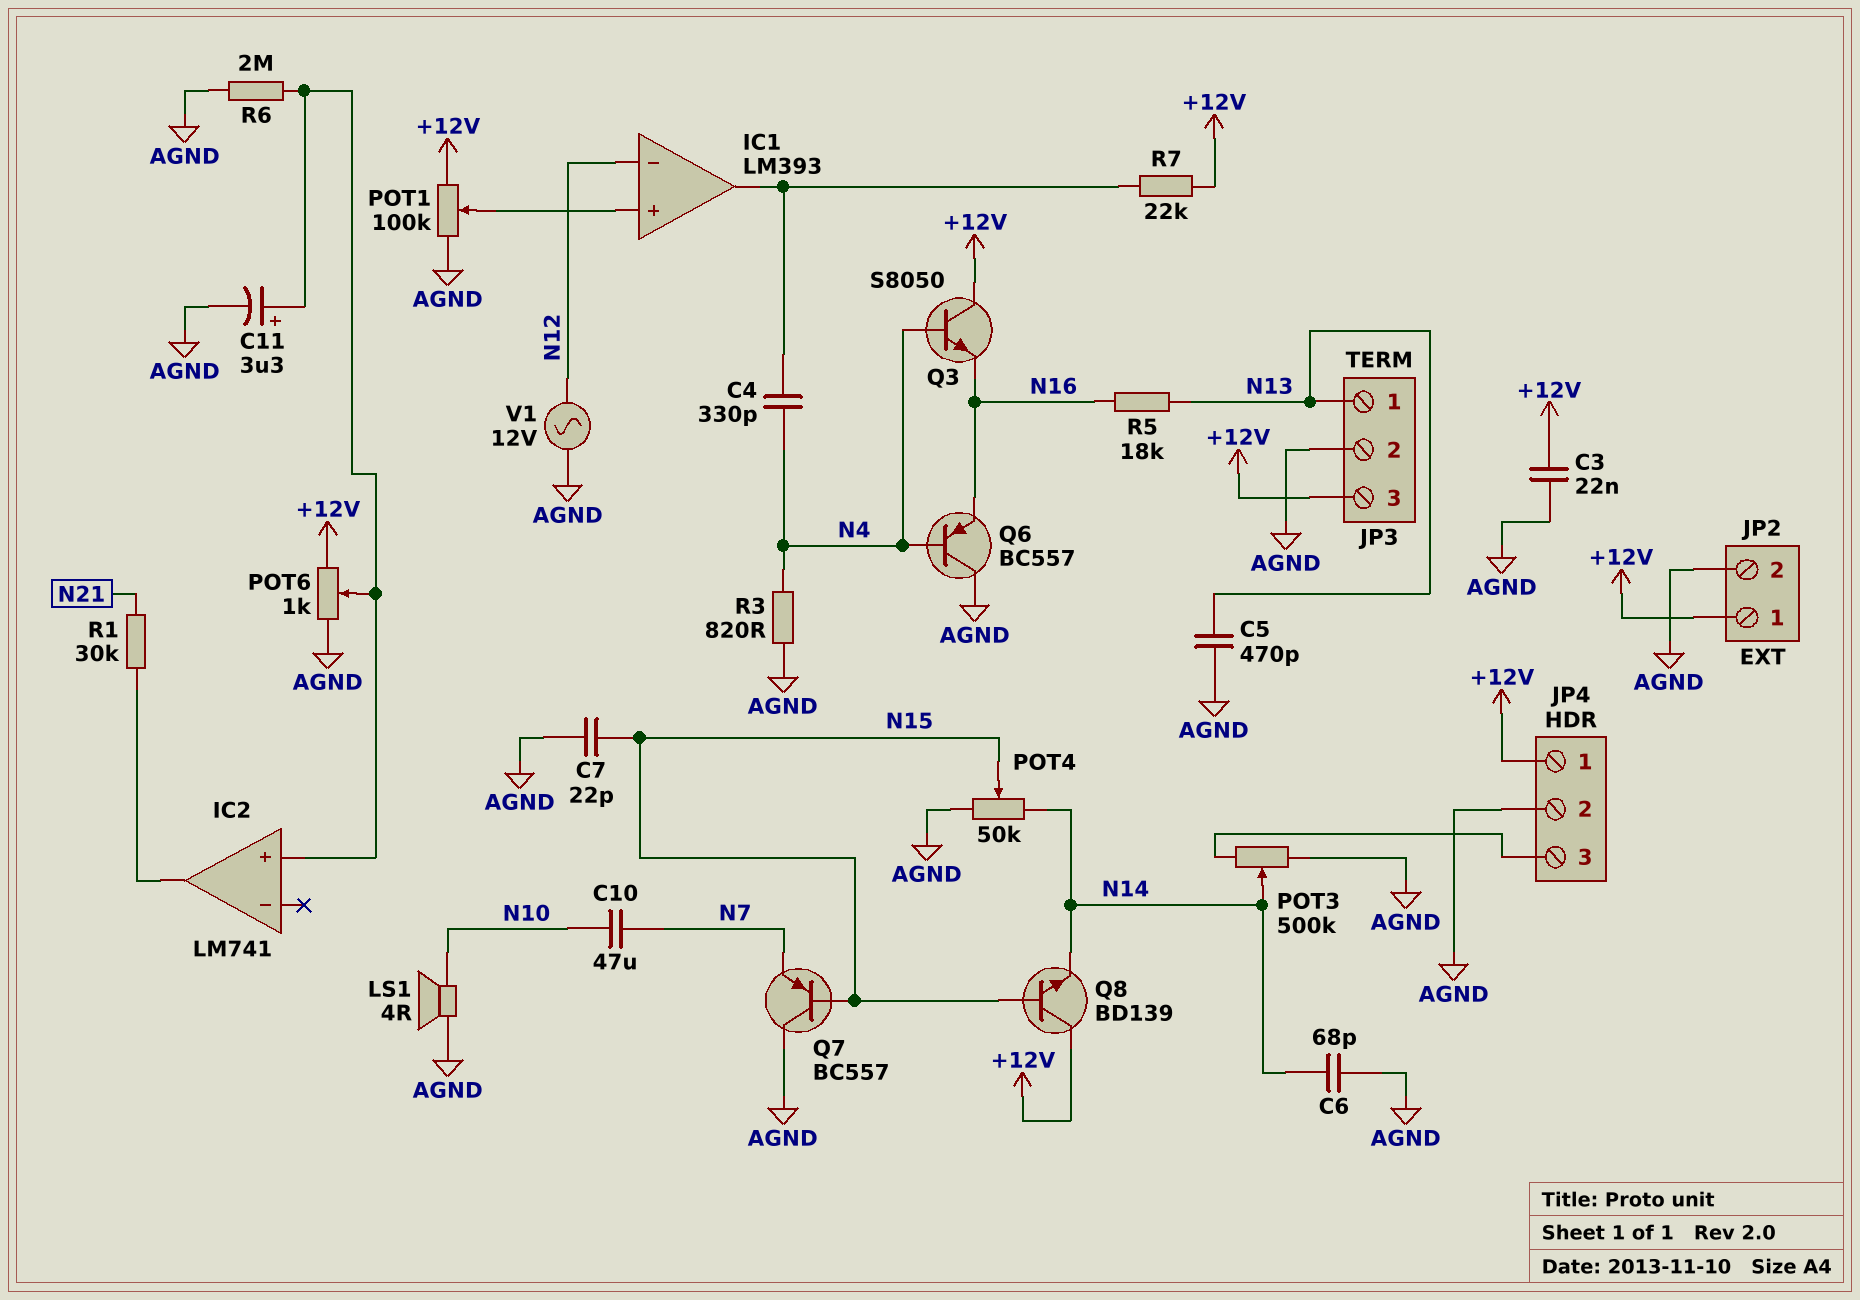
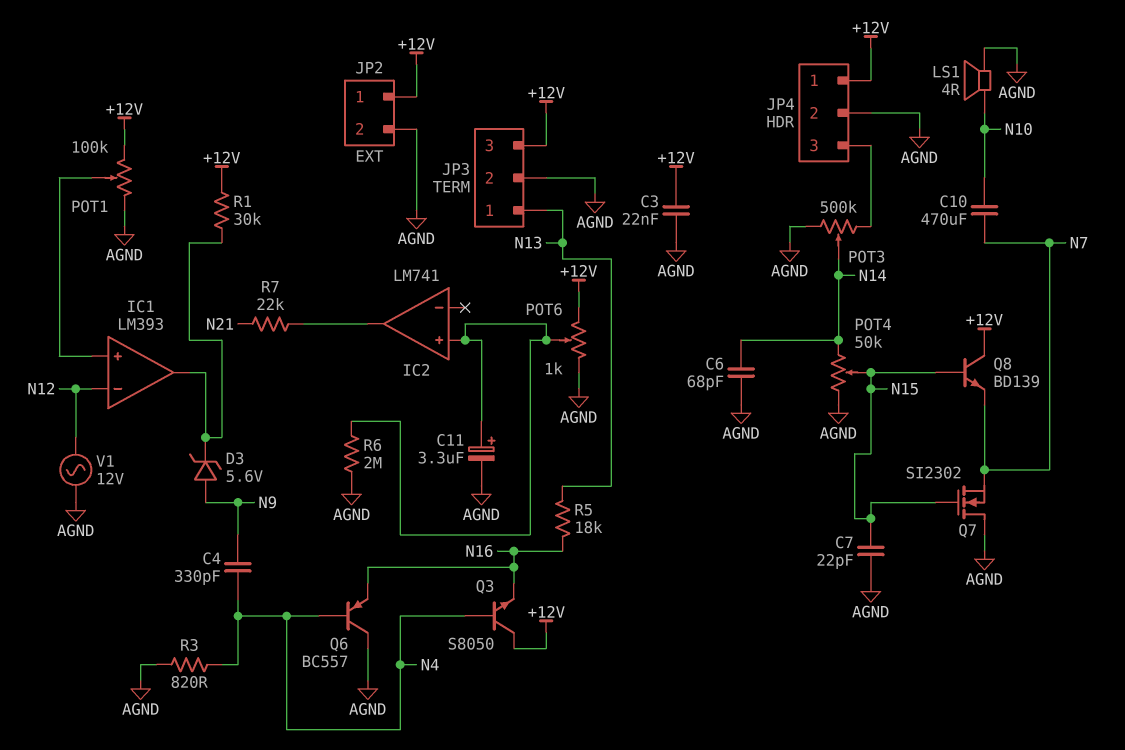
C4: 330pF (IC1/out, N4) -> 330pF (N4, N9)
C5: 470pF (AGND, N13) -> none
C10: 47uF (N7, N10) -> 470uF (N7, N10)
D3: none -> zener 5.6V (A N9, K IC1/out)
Q7: PNP BC557 (B N15, C AGND, E N7) -> NMOS SI2302 (G N15, D AGND, S N7)
Q8: NPN BD139 (B N15, C +12V, E N14) -> NPN BD139 (B N15, C +12V, E N7)
R1: 30k (IC2/out, N21) -> 30k (+12V, IC1/out)
R7: 22k (+12V, IC1/out) -> 22k (IC2/out, N21)

